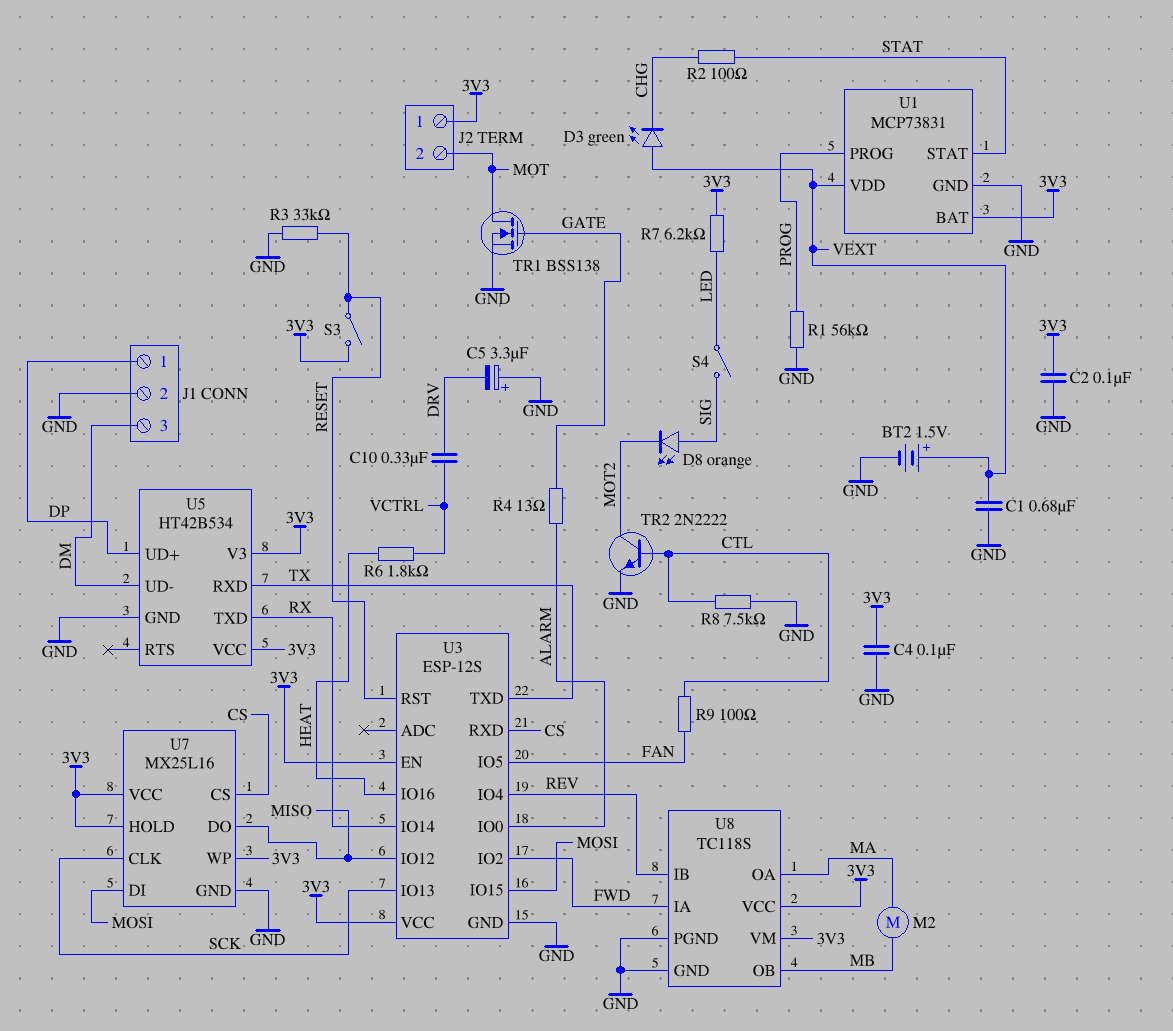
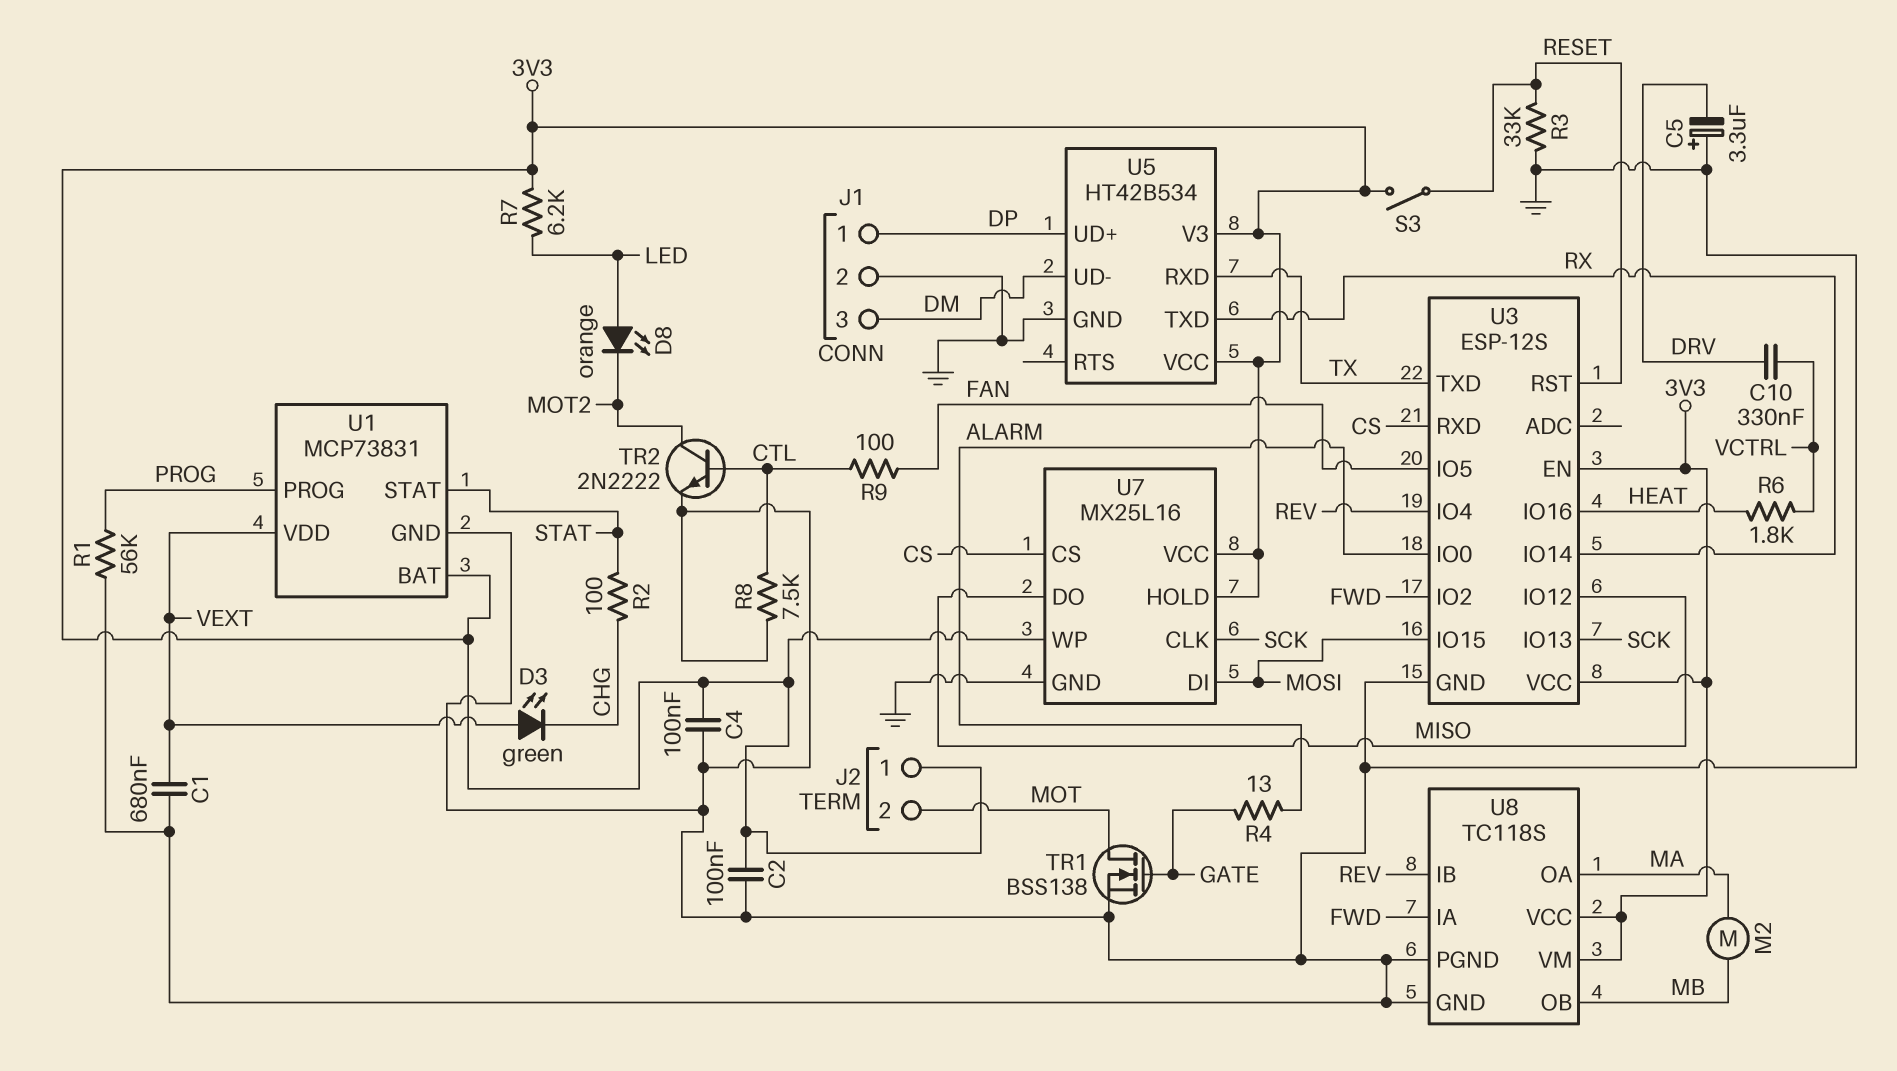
BT2: 1.5V (plus VEXT, minus GND) -> none
D8: LED orange (A SIG, K MOT2) -> LED orange (A LED, K MOT2)
S4: switch (LED, SIG) -> none

